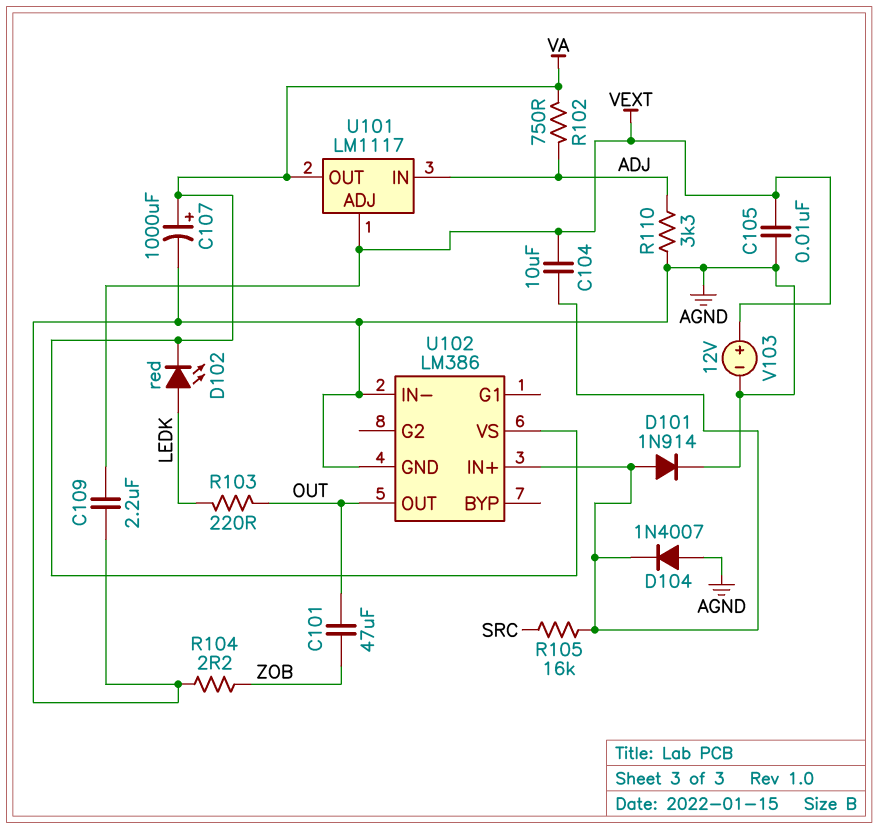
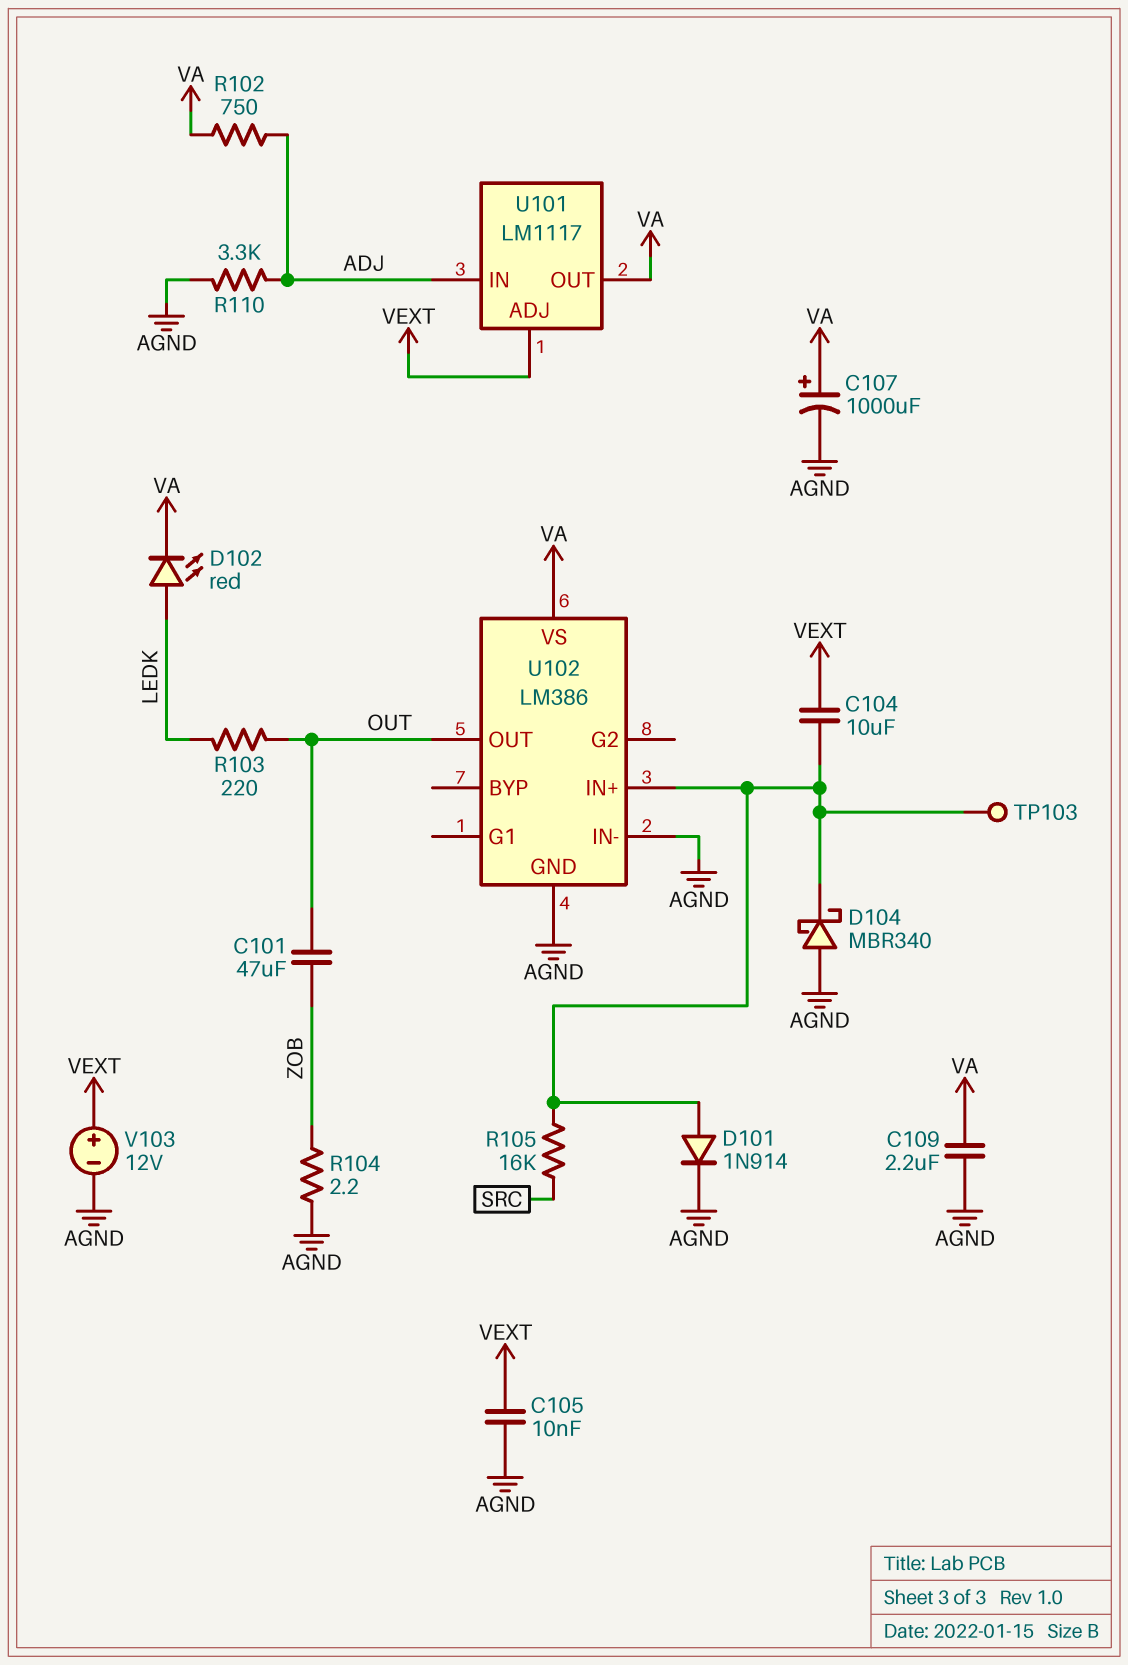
C109: 2.2uF (AGND, VEXT) -> 2.2uF (AGND, VA)
D104: diode 1N4007 (A AGND, K U102/IN+) -> schottky MBR340 (A AGND, K U102/IN+)
TP103: none -> test point (U102/IN+)

